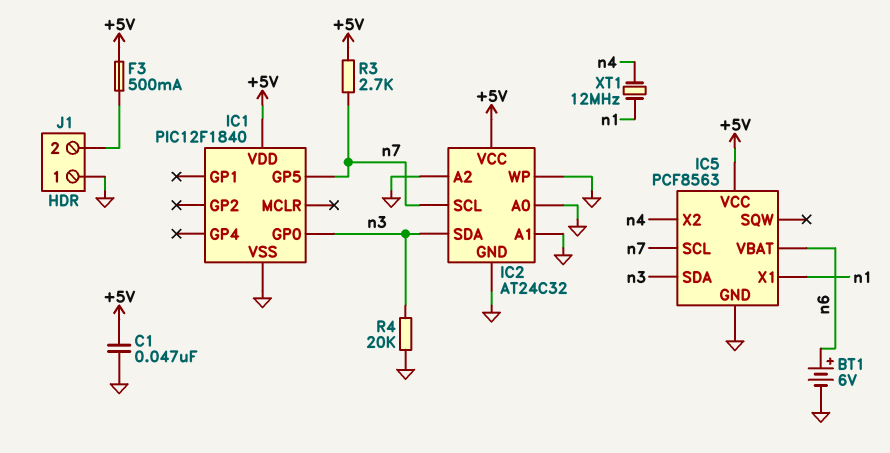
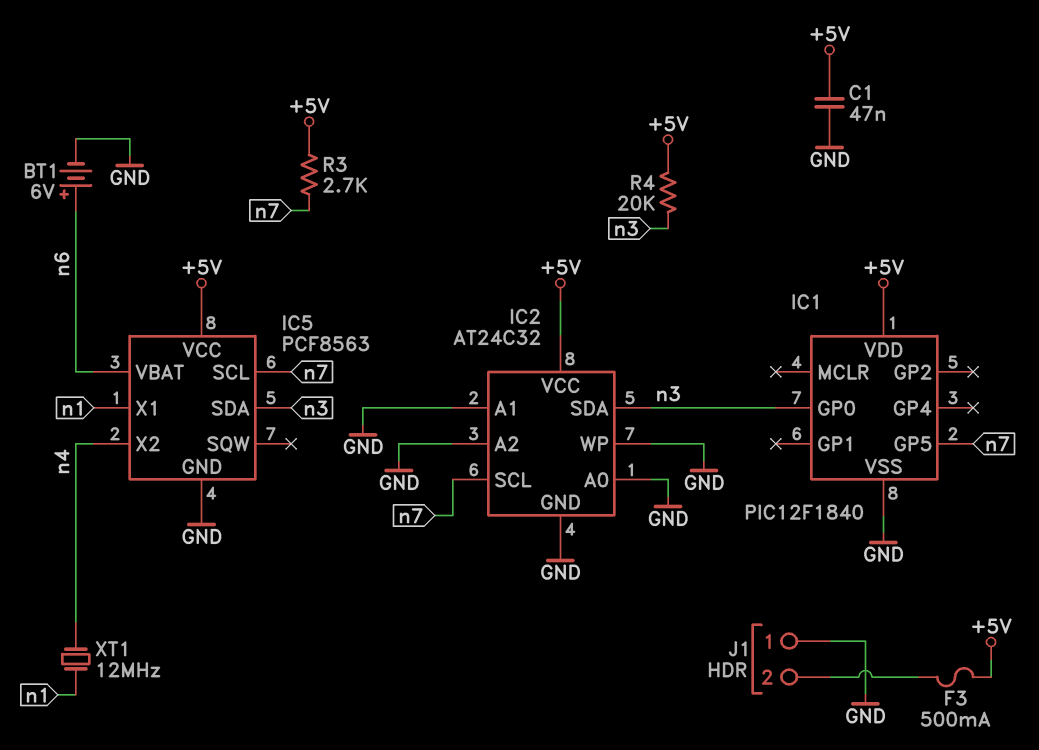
R4: 20k (GND, n3) -> 20k (+5V, n3)

